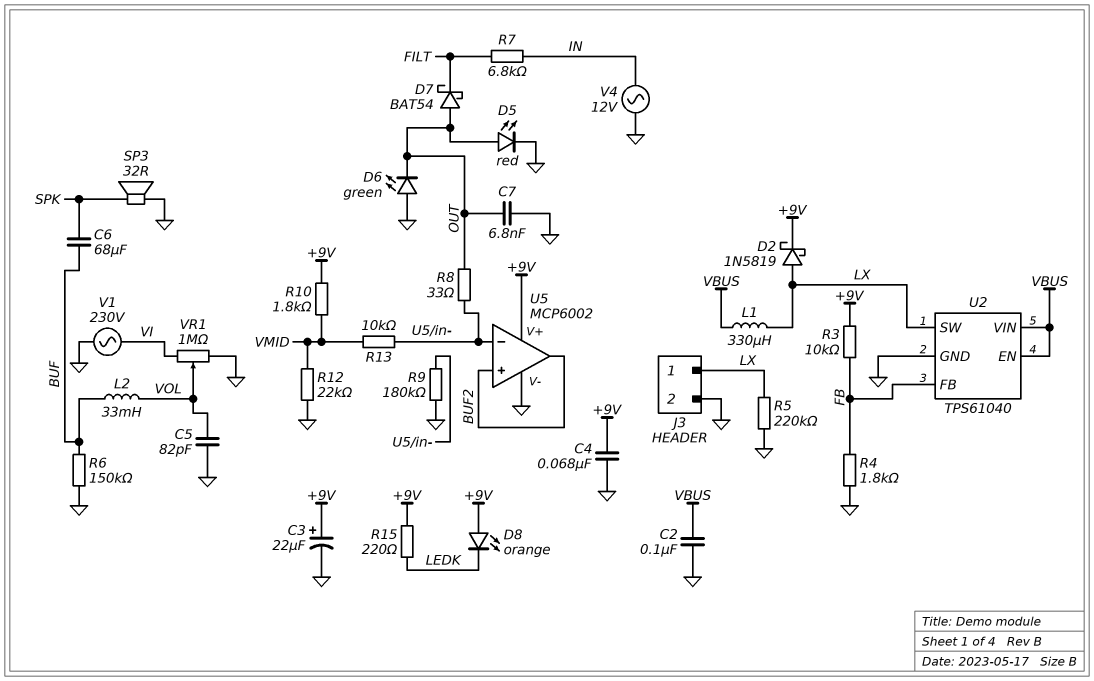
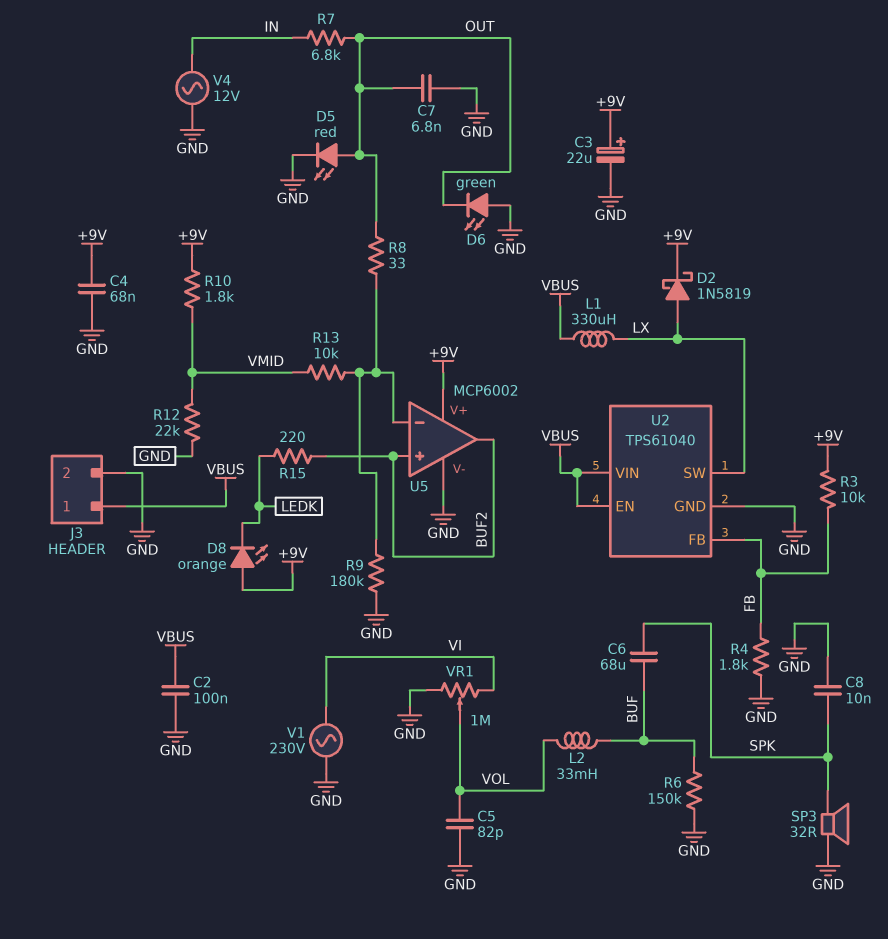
C8: none -> 10nF (GND, SPK)
D7: schottky BAT54 (A OUT, K FILT) -> none
J3 pin 1: LX -> VBUS
R5: 220k (GND, LX) -> none
R7: 6.8k (FILT, IN) -> 6.8k (IN, OUT)
R15: 220 (+9V, LEDK) -> 220 (BUF2, LEDK)

